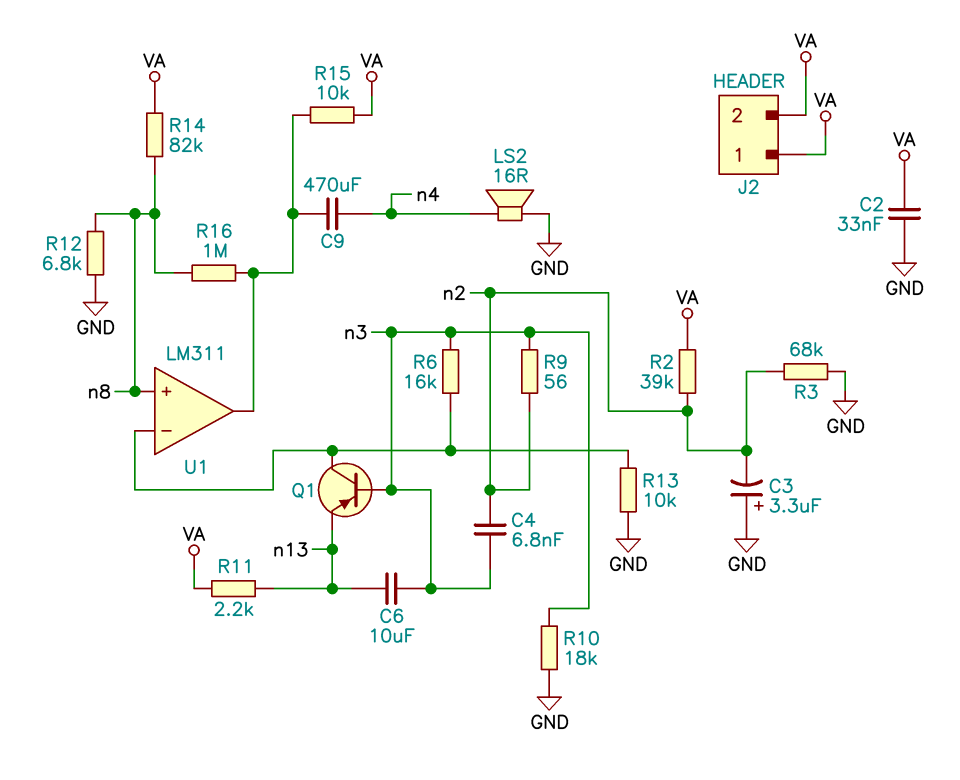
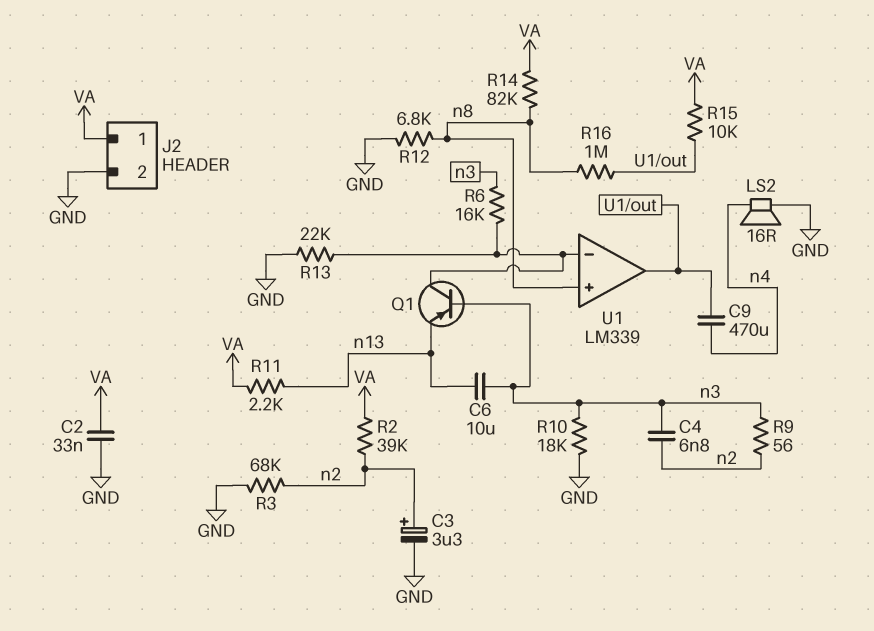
C3: 3.3uF (plus GND, minus n2) -> 3.3uF (plus n2, minus GND)
J2 pin 2: VA -> GND
R13: 10k (GND, U1/in-) -> 22k (GND, U1/in-)
U1: LM311 -> LM339

